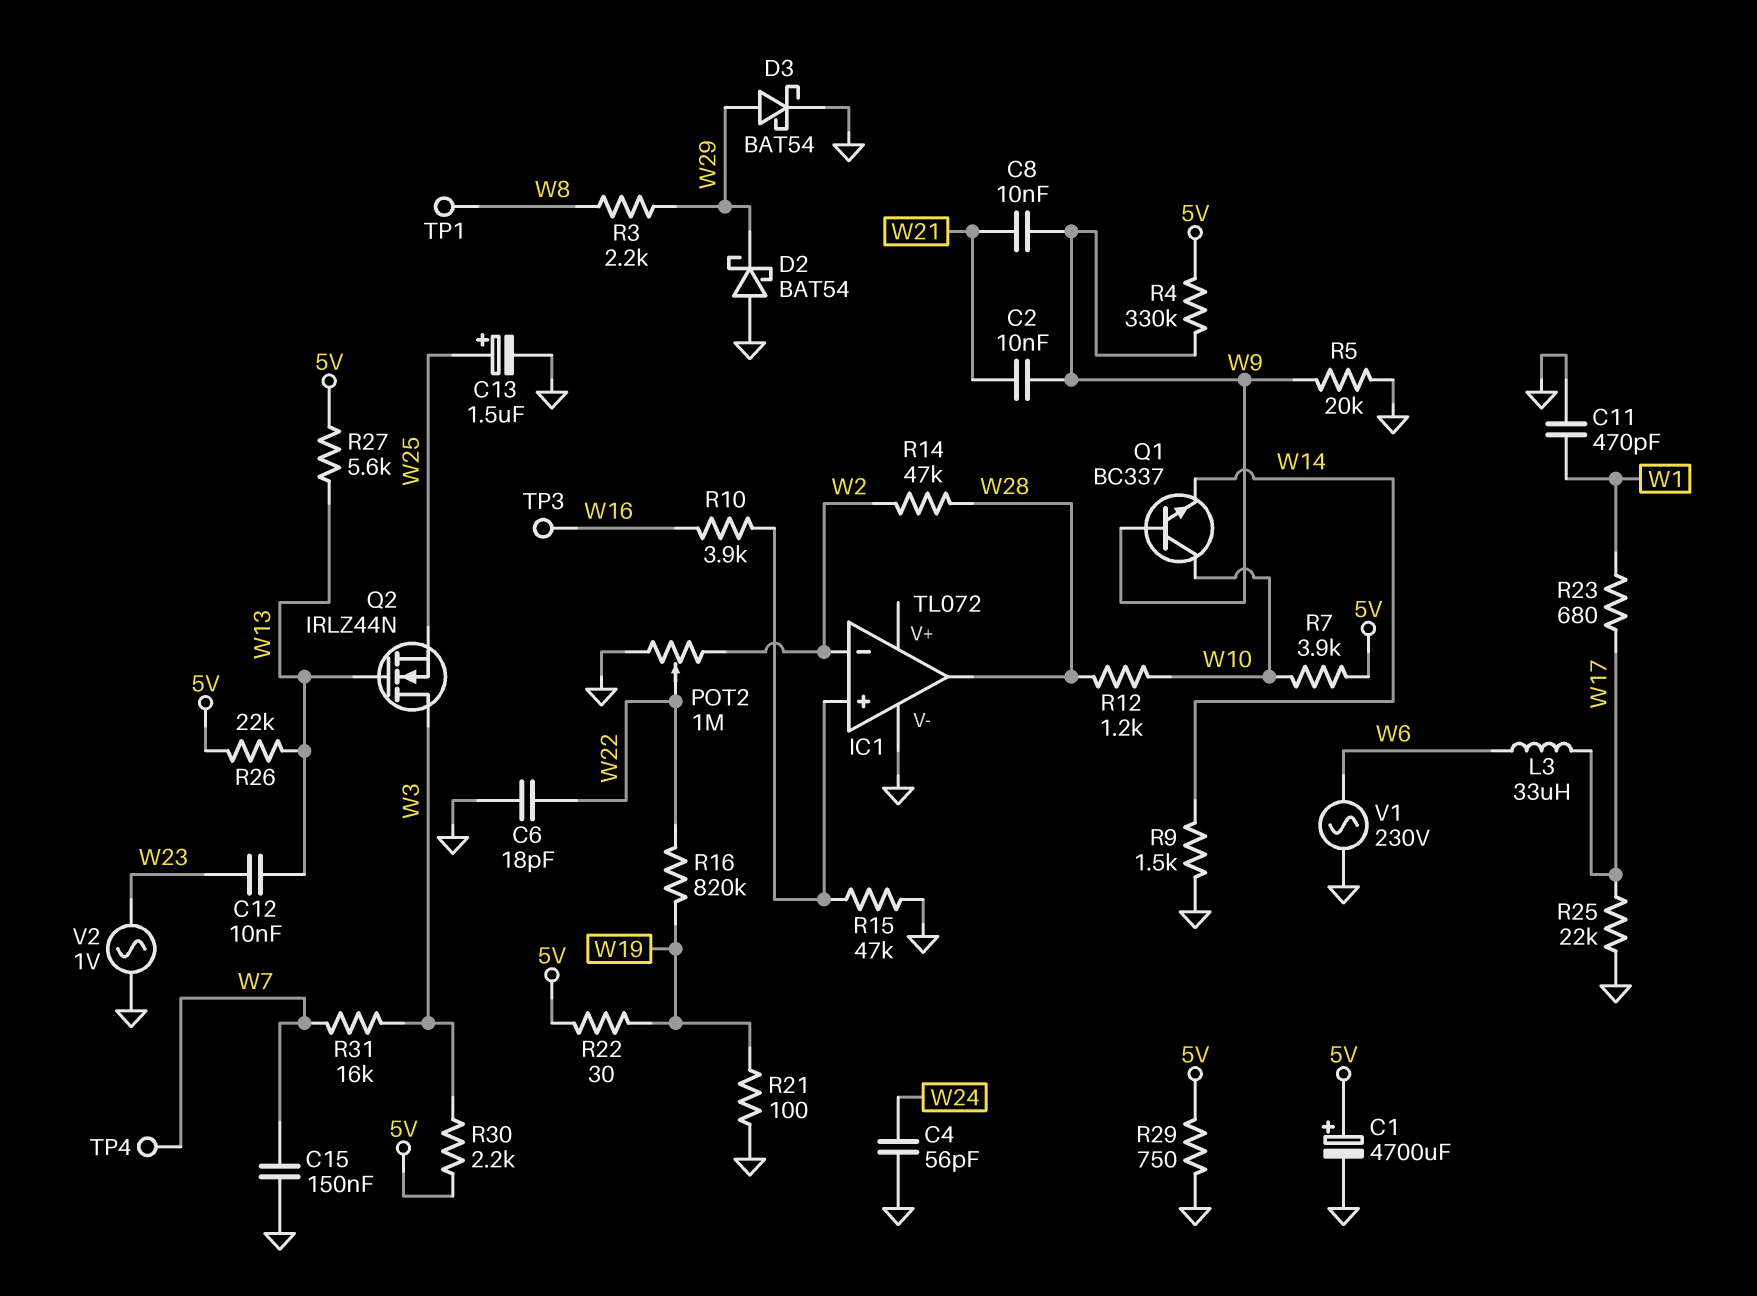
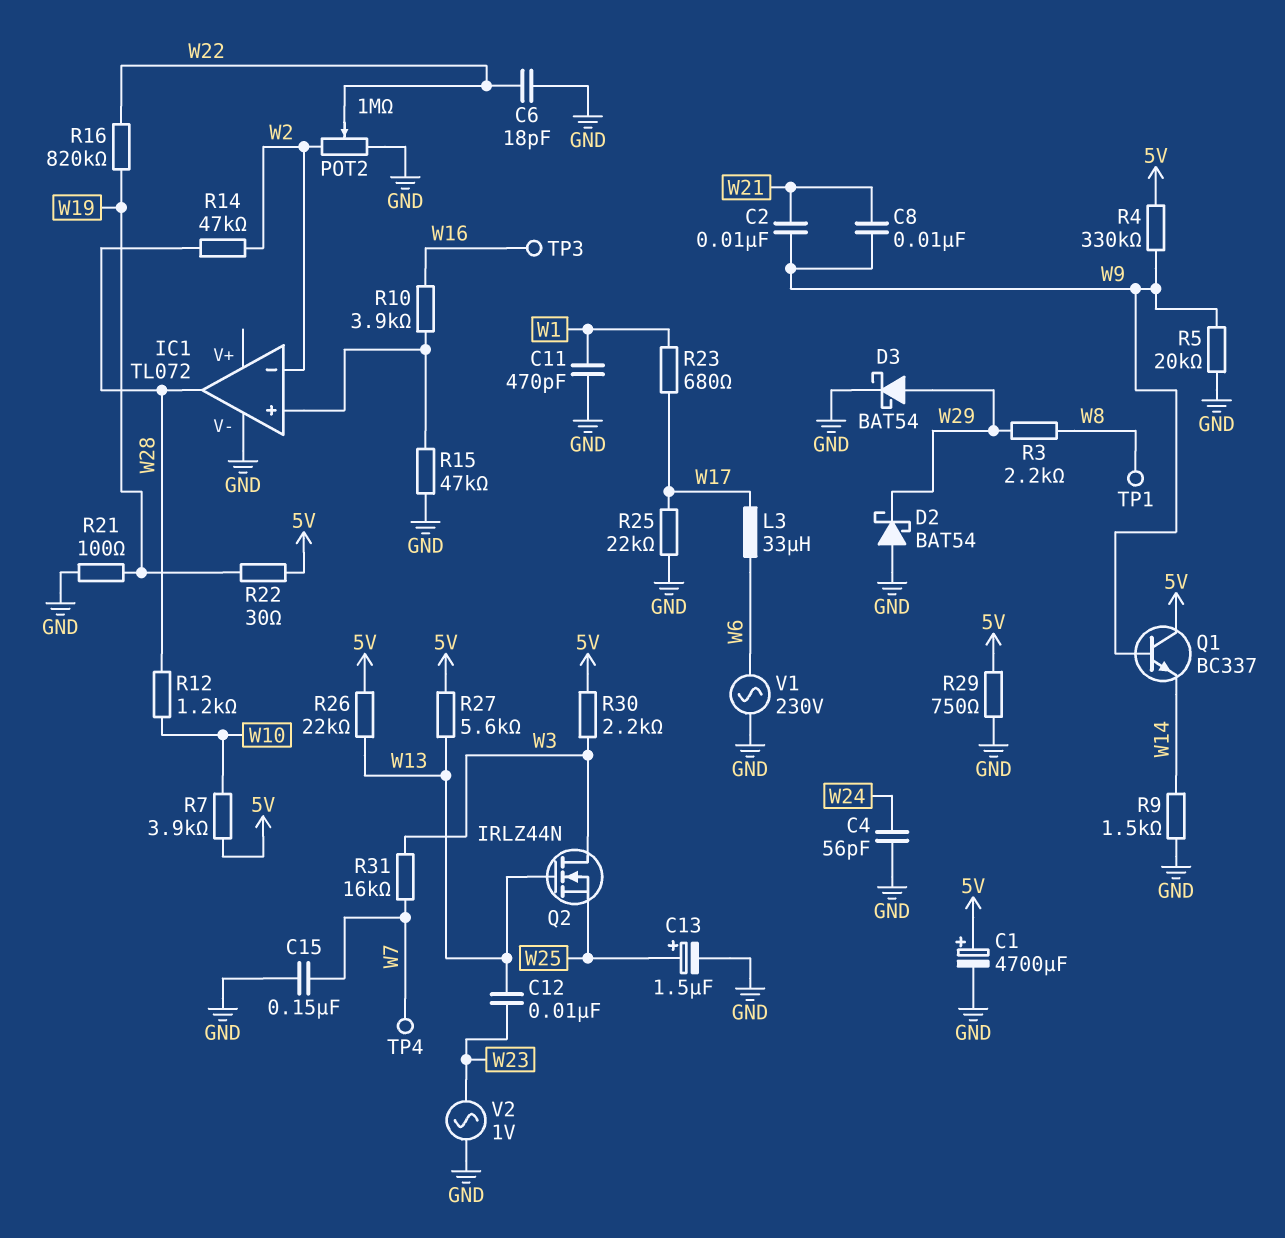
Q1: NPN BC337 (B W9, C W10, E W14) -> NPN BC337 (B W9, C 5V, E W14)

